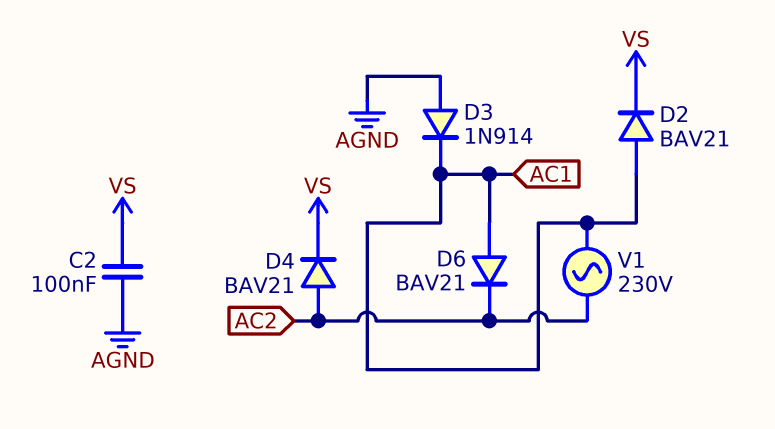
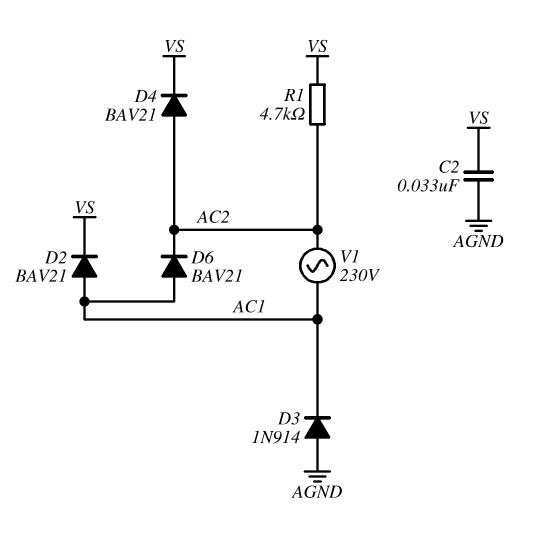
C2: 100nF (AGND, VS) -> 33nF (AGND, VS)
R1: none -> 4.7k (AC2, VS)

